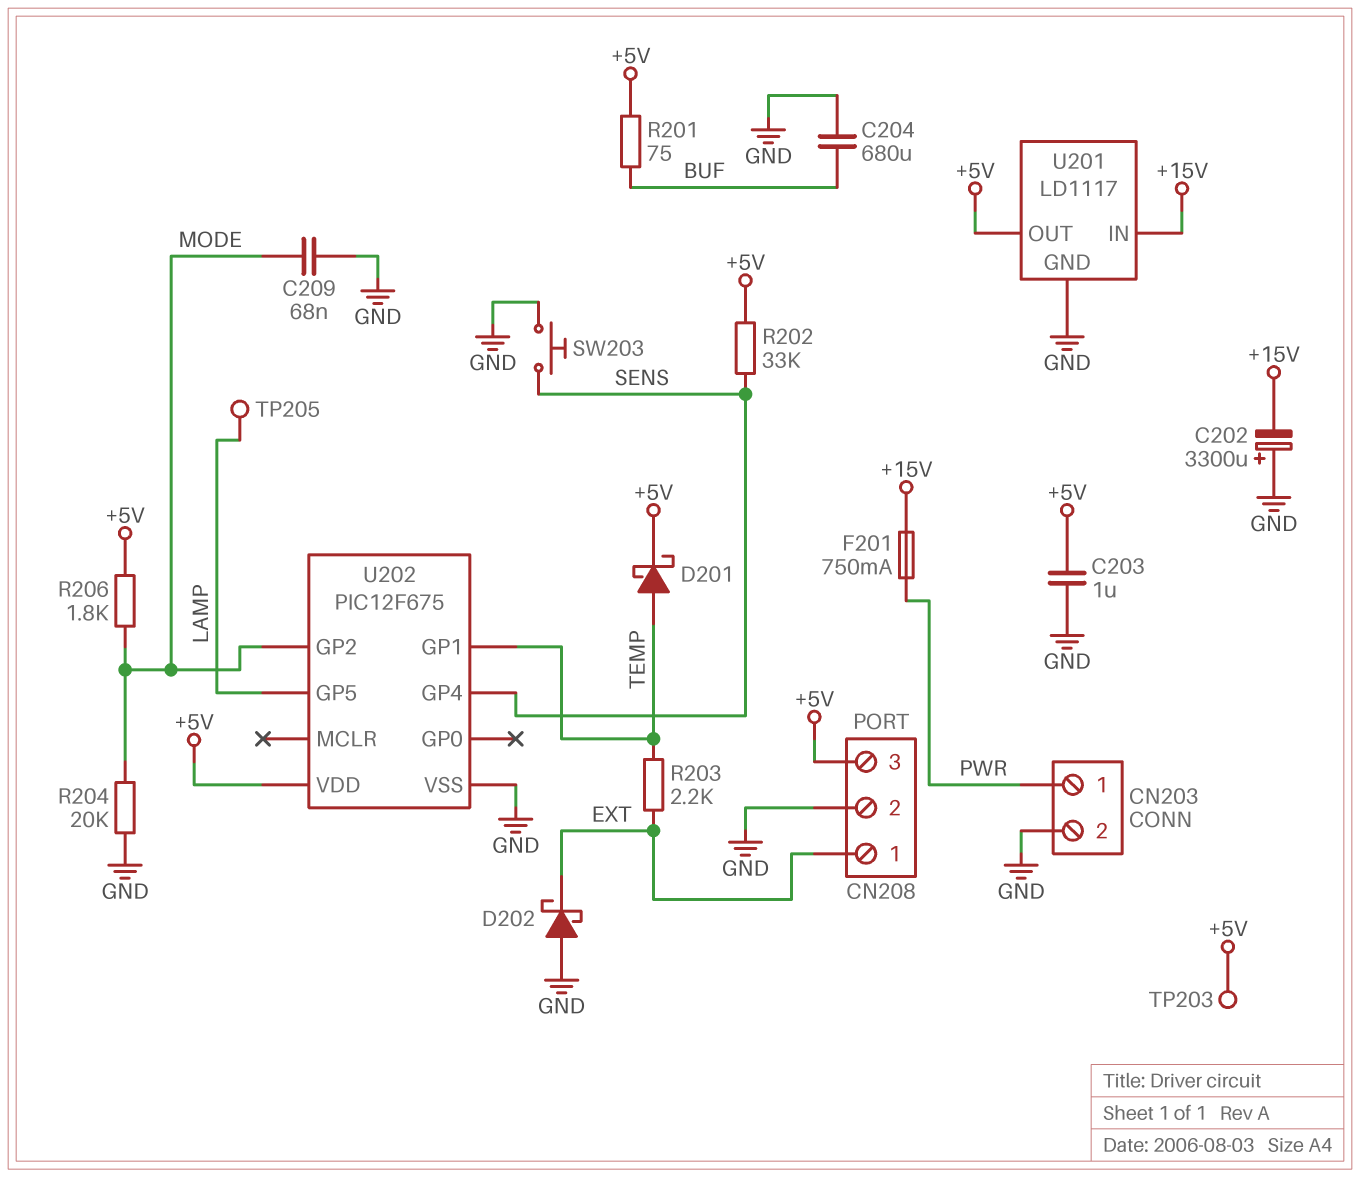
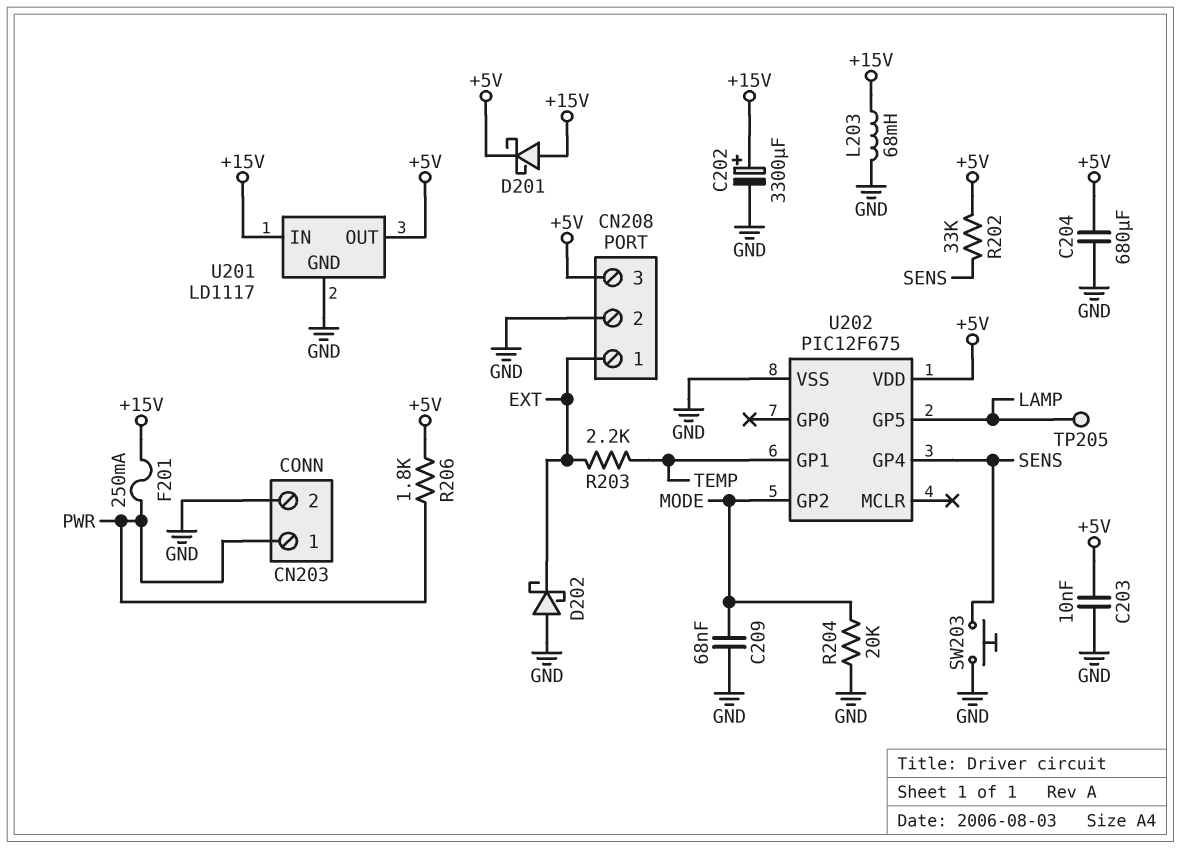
C202: 3300uF (plus GND, minus +15V) -> 3300uF (plus +15V, minus GND)
C203: 1uF (+5V, GND) -> 10nF (+5V, GND)
C204: 680uF (BUF, GND) -> 680uF (+5V, GND)
D201: schottky (A TEMP, K +5V) -> schottky (A +15V, K +5V)
F201: 750mA (+15V, PWR) -> 250mA (+15V, PWR)
L203: none -> 68mH (+15V, GND)
R201: 75 (+5V, BUF) -> none
R206: 1.8k (+5V, MODE) -> 1.8k (+5V, PWR)
TP203: test point (+5V) -> none

